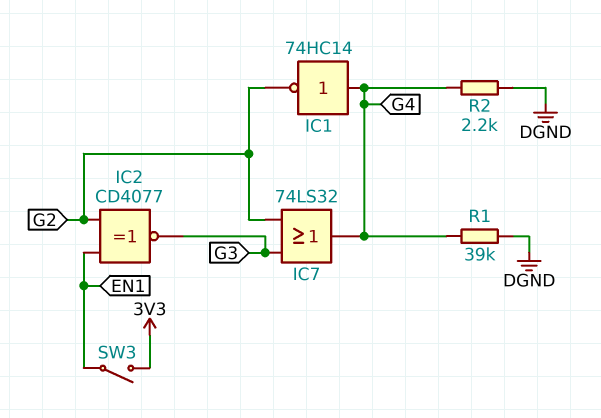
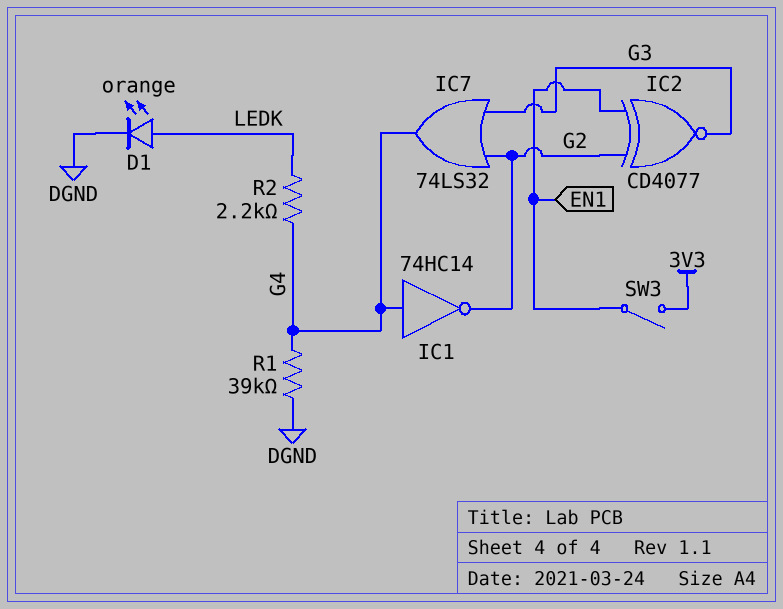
D1: none -> LED orange (A LEDK, K DGND)
R2: 2.2k (DGND, G4) -> 2.2k (G4, LEDK)

